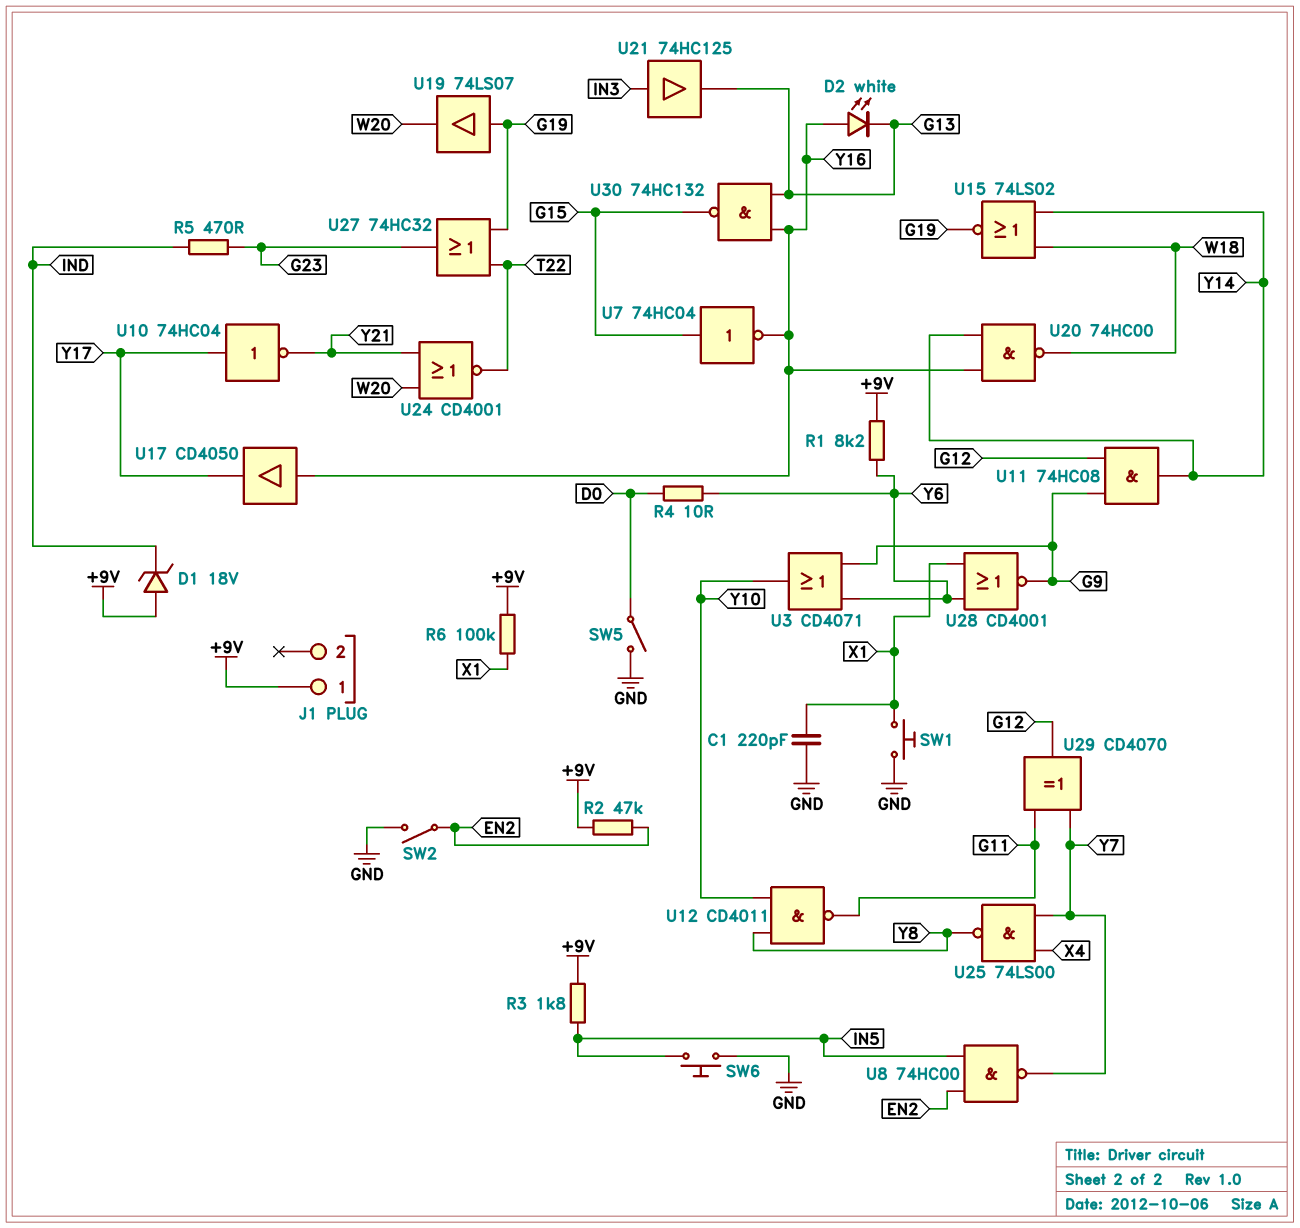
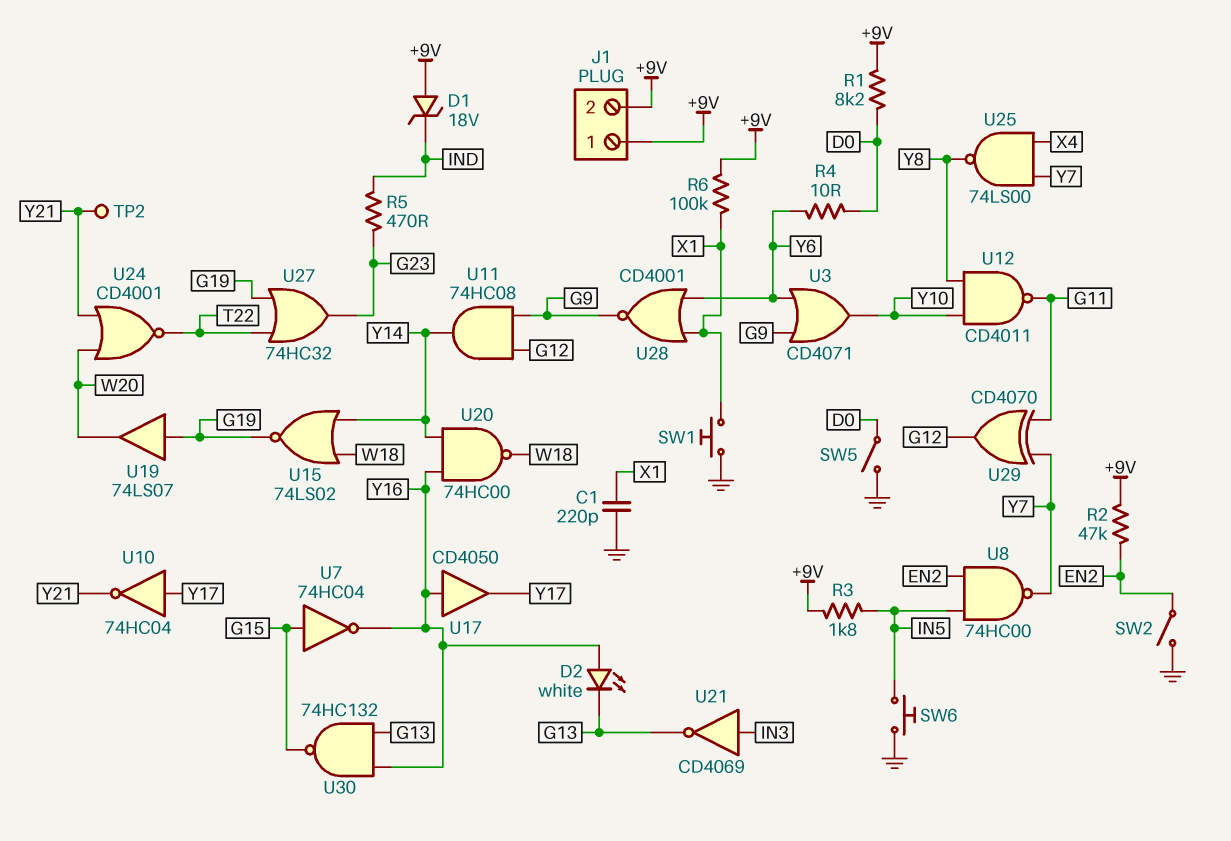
J1 pin 2: none -> +9V
R1: 8.2k (+9V, Y6) -> 8.2k (+9V, D0)
TP2: none -> test point (Y21)
U21: buffer 74HC125 (in IN3, out G13) -> NOT CD4069 (in IN3, out G13)

